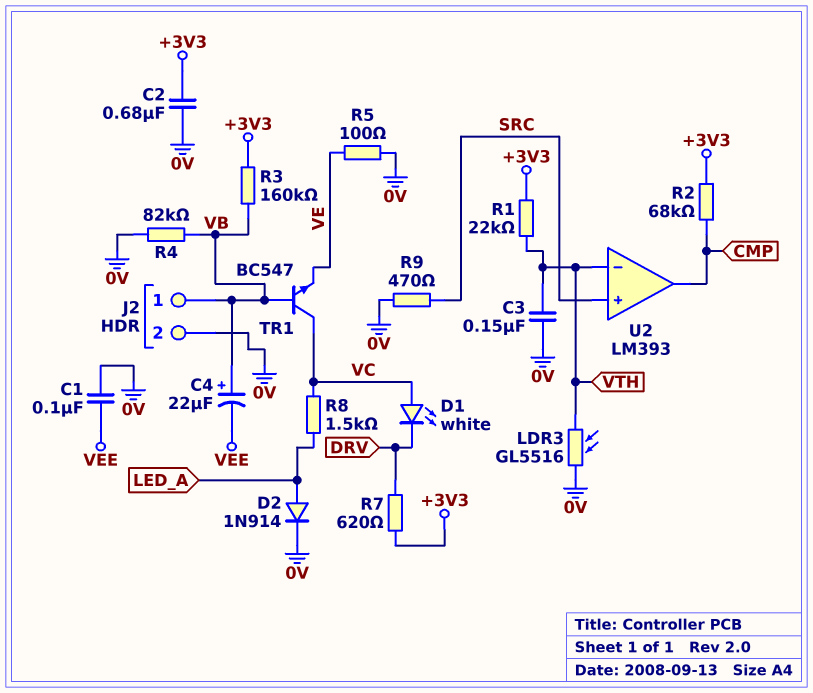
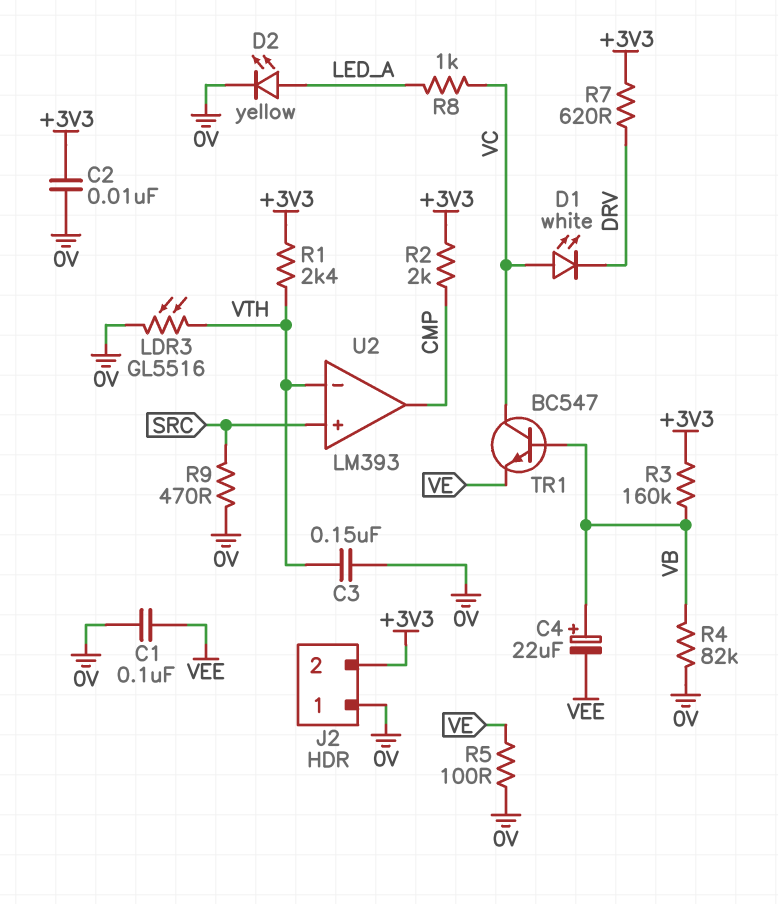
C2: 680nF (+3V3, 0V) -> 10nF (+3V3, 0V)
D2: diode 1N914 (A LED_A, K 0V) -> LED yellow (A LED_A, K 0V)
J2 pin 1: VB -> 0V
J2 pin 2: 0V -> +3V3
R1: 22k (+3V3, VTH) -> 2.4k (+3V3, VTH)
R2: 68k (+3V3, CMP) -> 2k (+3V3, CMP)
R8: 1.5k (LED_A, VC) -> 1k (LED_A, VC)

